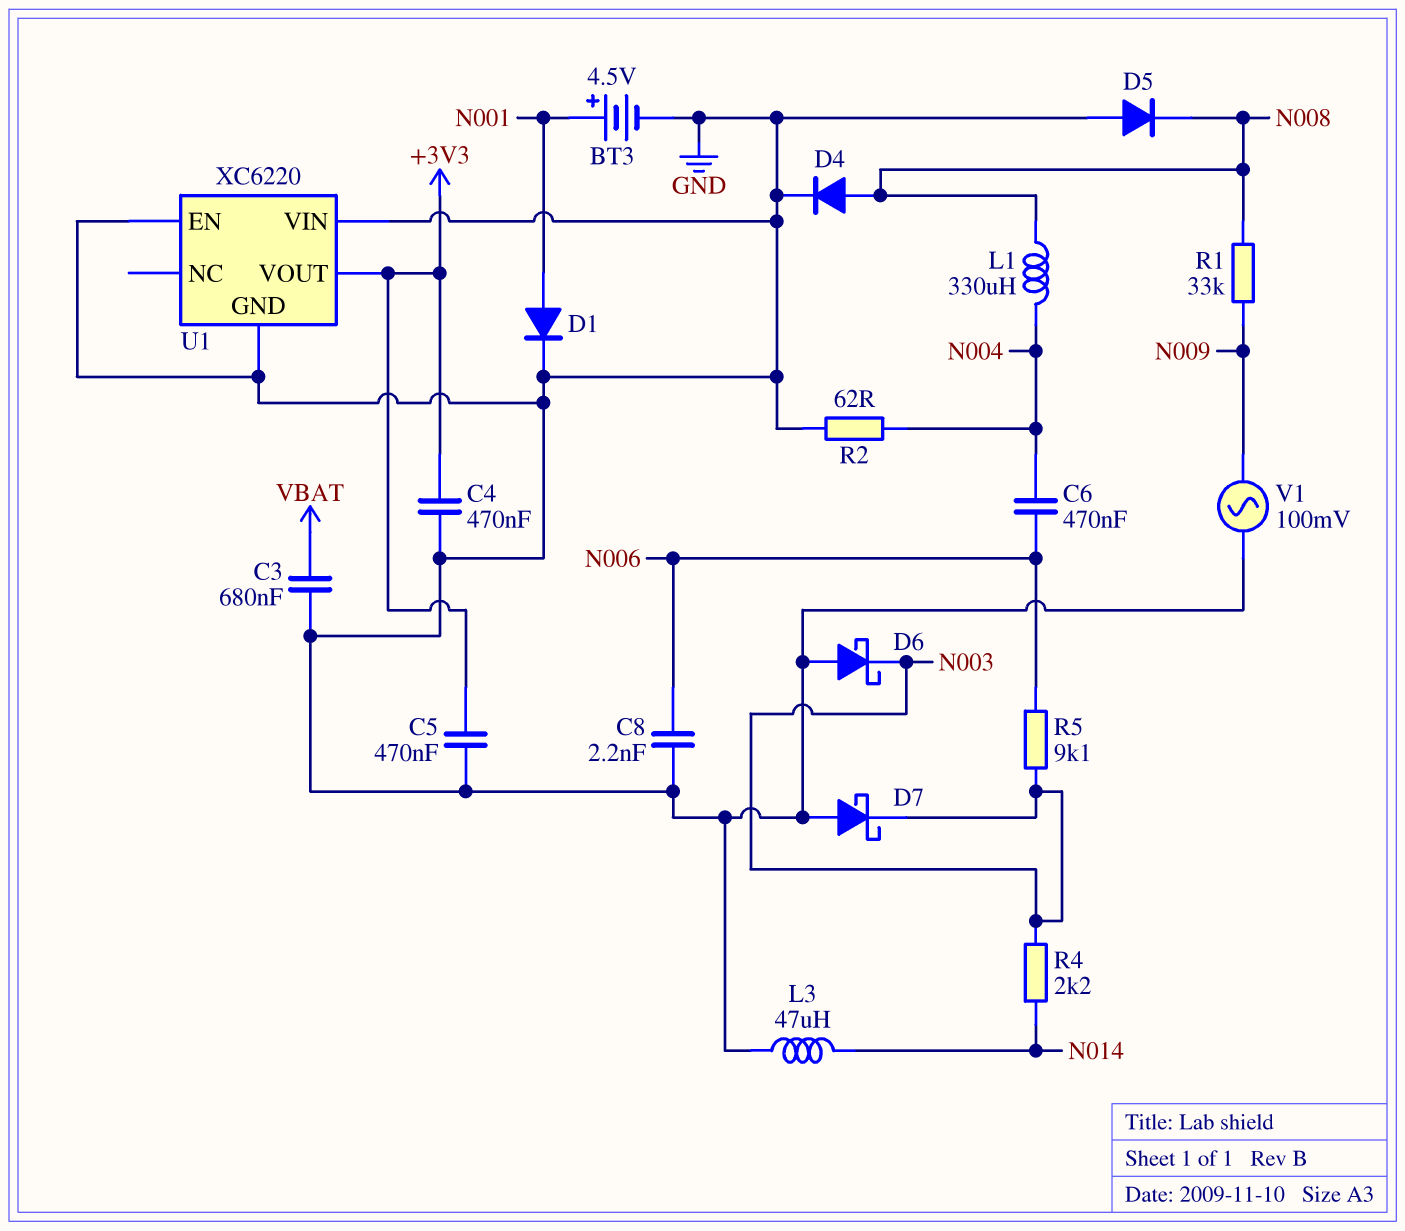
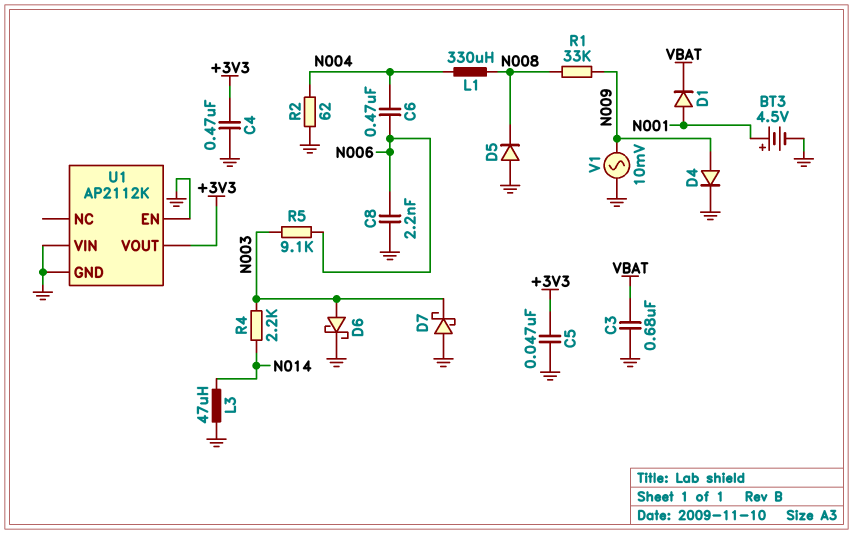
C5: 470nF (+3V3, GND) -> 47nF (+3V3, GND)
D1: diode (A N001, K GND) -> diode (A N001, K VBAT)
D4: diode (A N008, K GND) -> diode (A N009, K GND)
D6: schottky (A GND, K N003) -> schottky (A N003, K GND)
U1: XC6220 -> AP2112K
V1: AC 100mV (GND, N009) -> AC 10mV (GND, N009)

